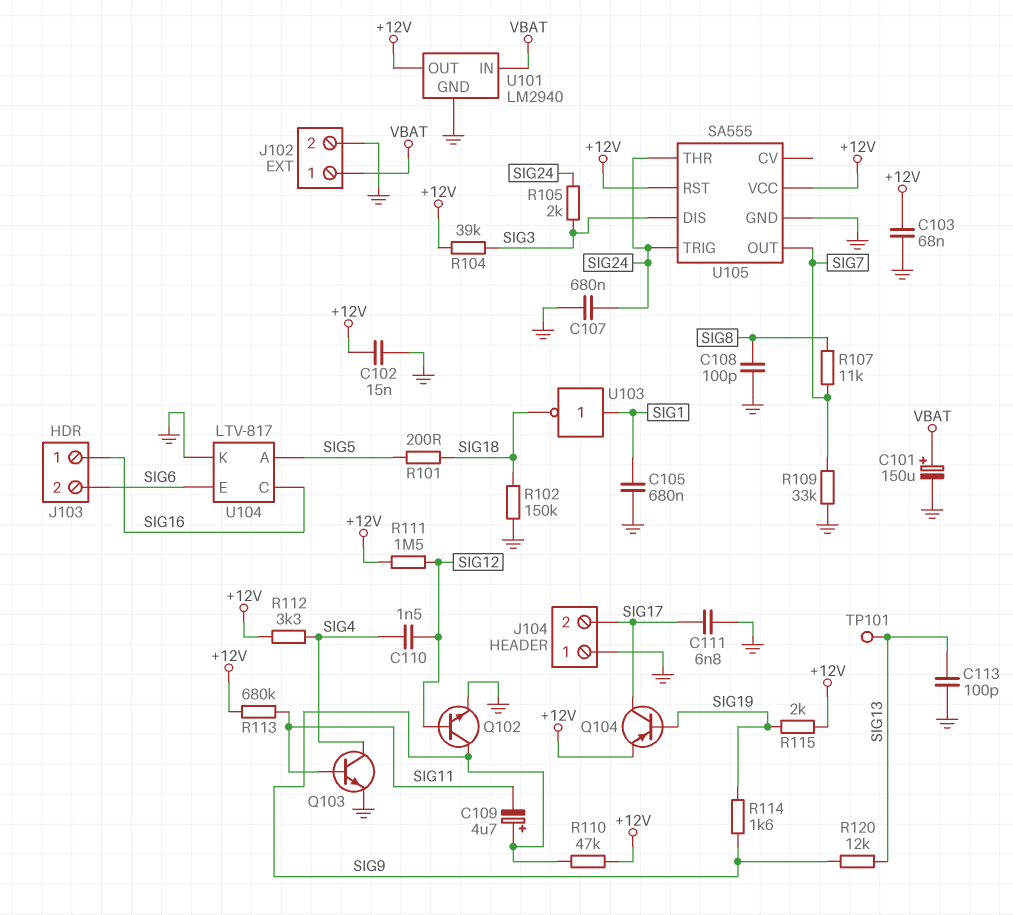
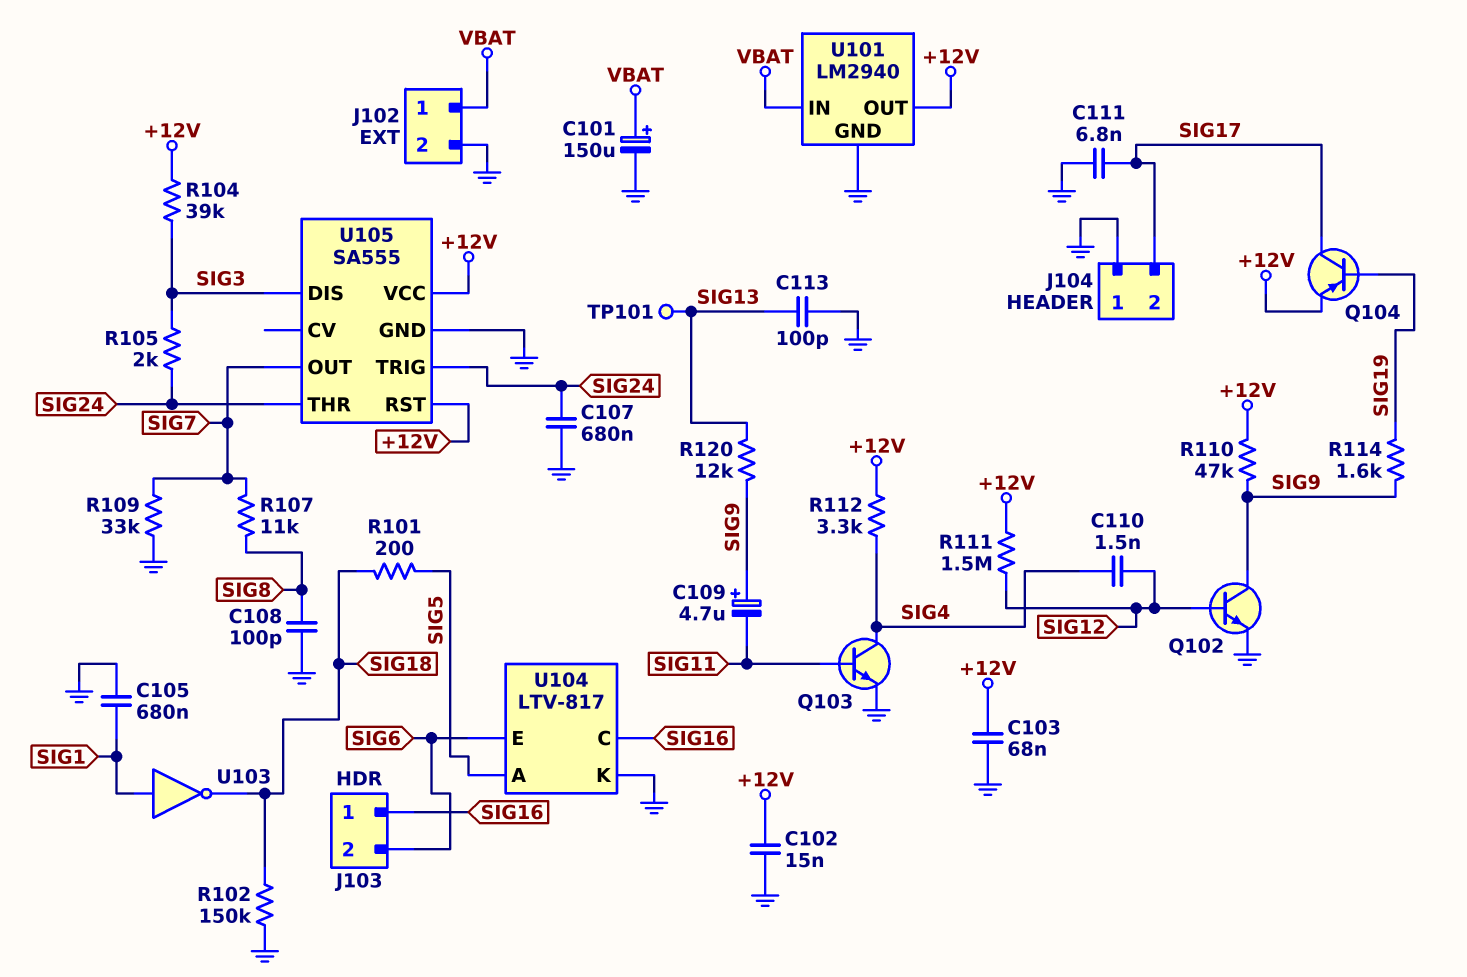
R113: 680k (+12V, SIG11) -> none
R115: 2k (+12V, SIG19) -> none

